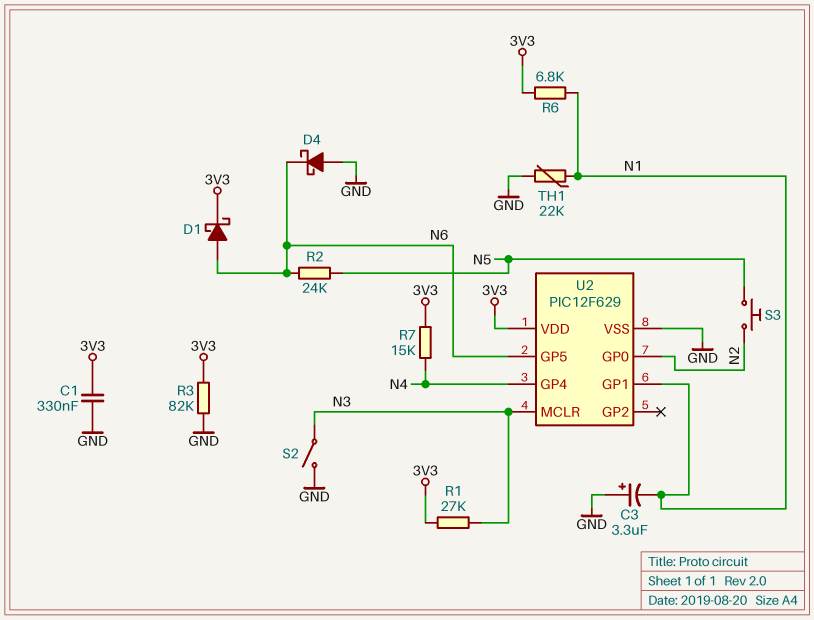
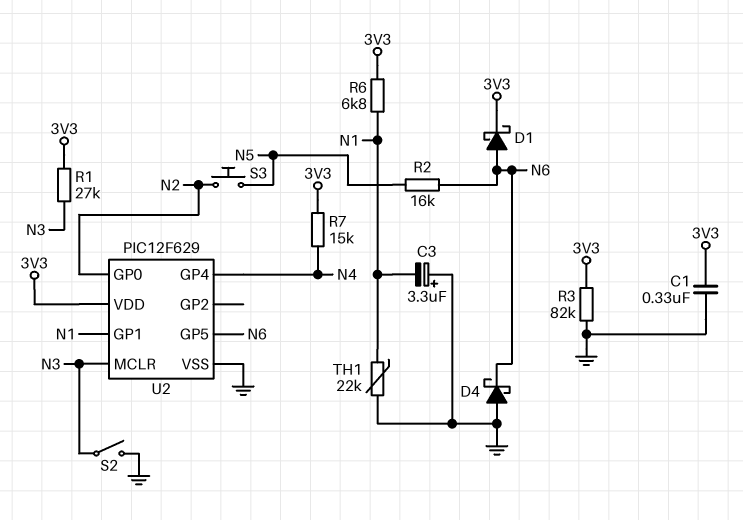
R2: 24k (N5, N6) -> 16k (N5, N6)

